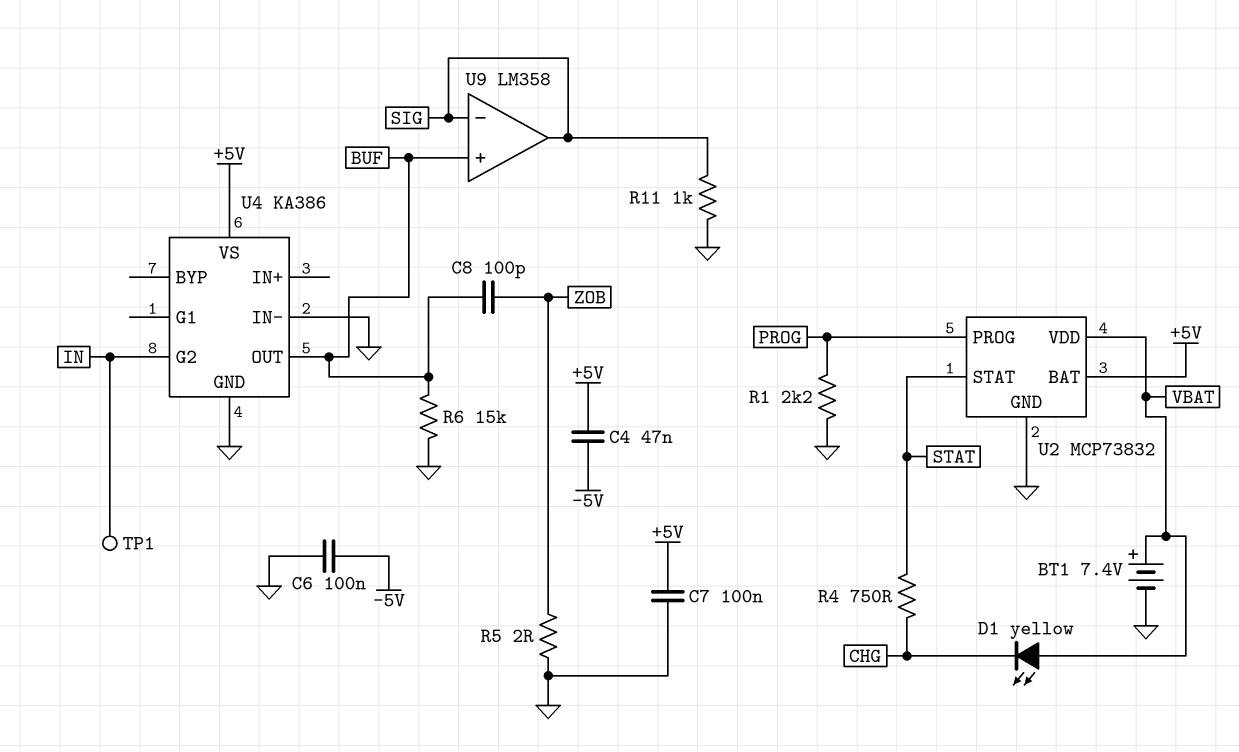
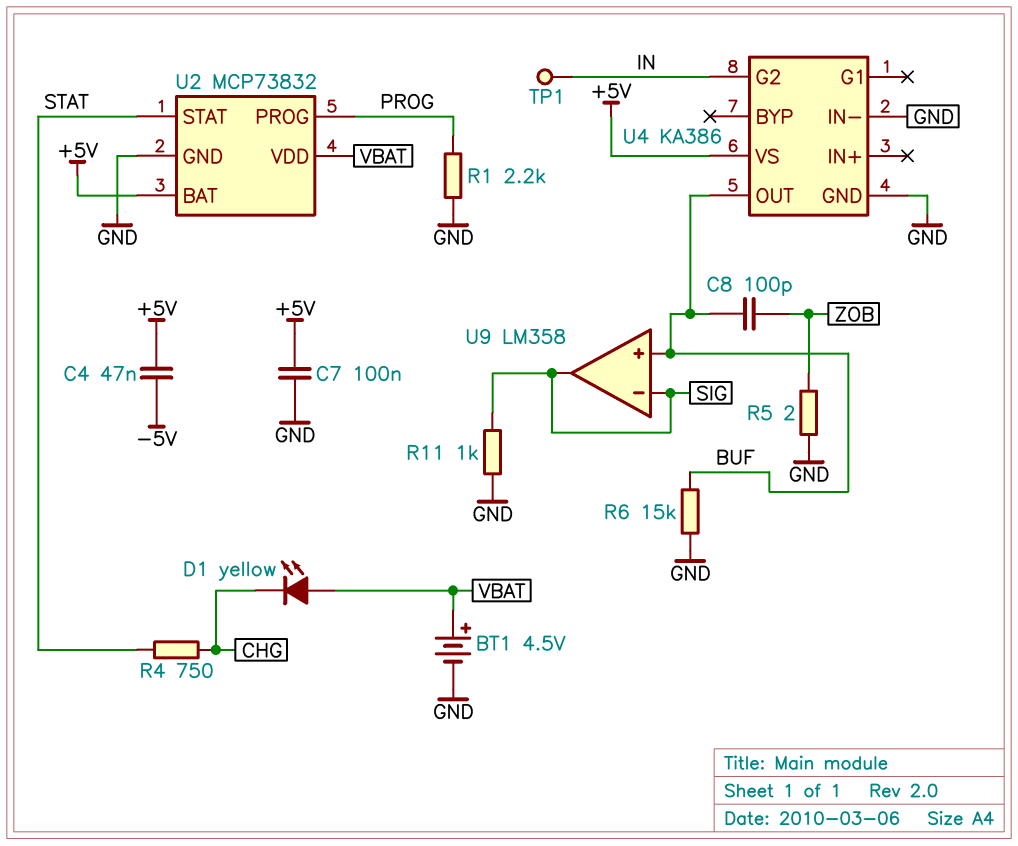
BT1: 7.4V (plus VBAT, minus GND) -> 4.5V (plus VBAT, minus GND)
C6: 100nF (-5V, GND) -> none

